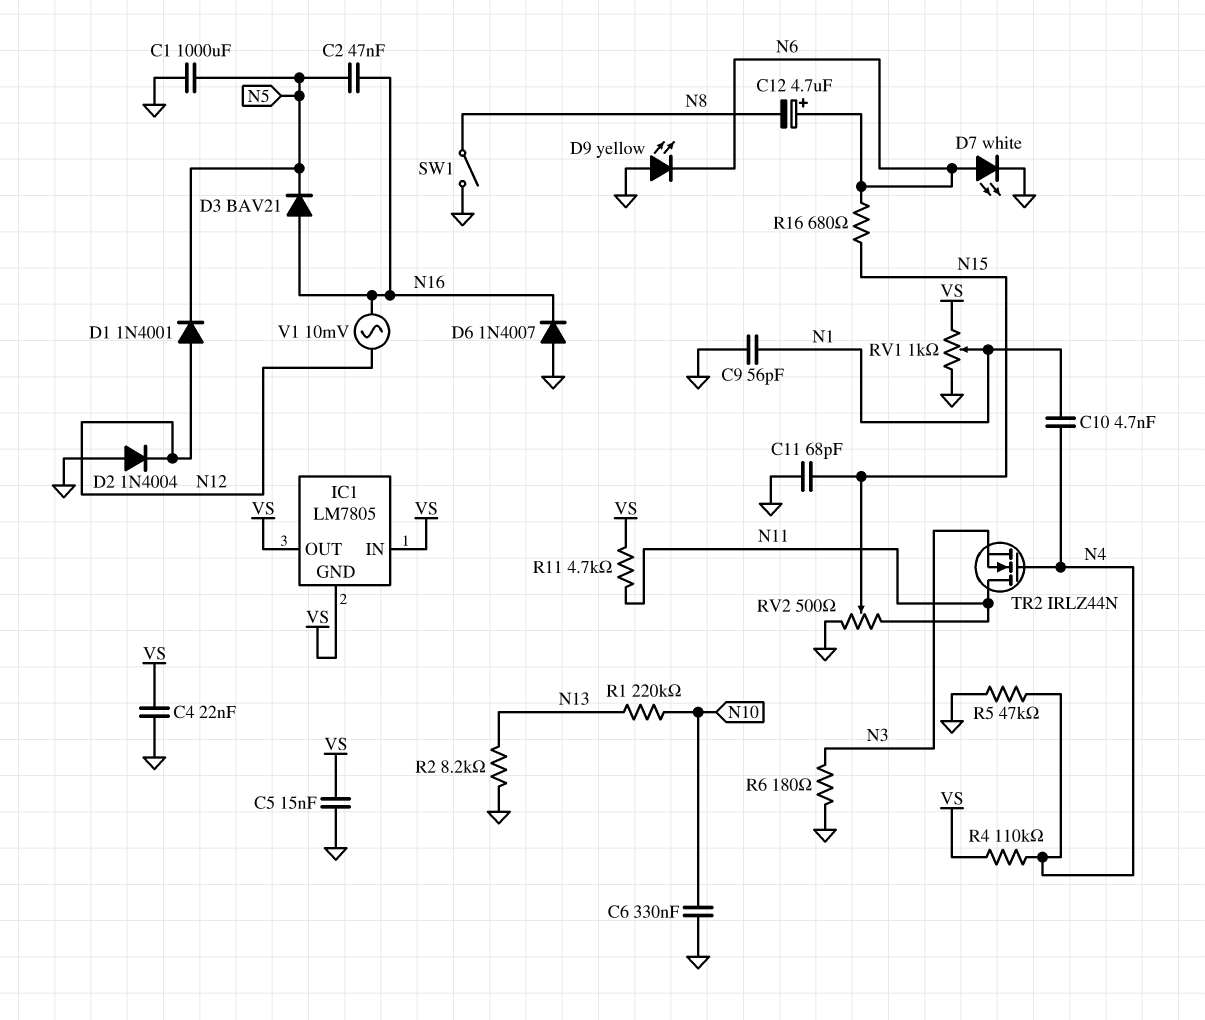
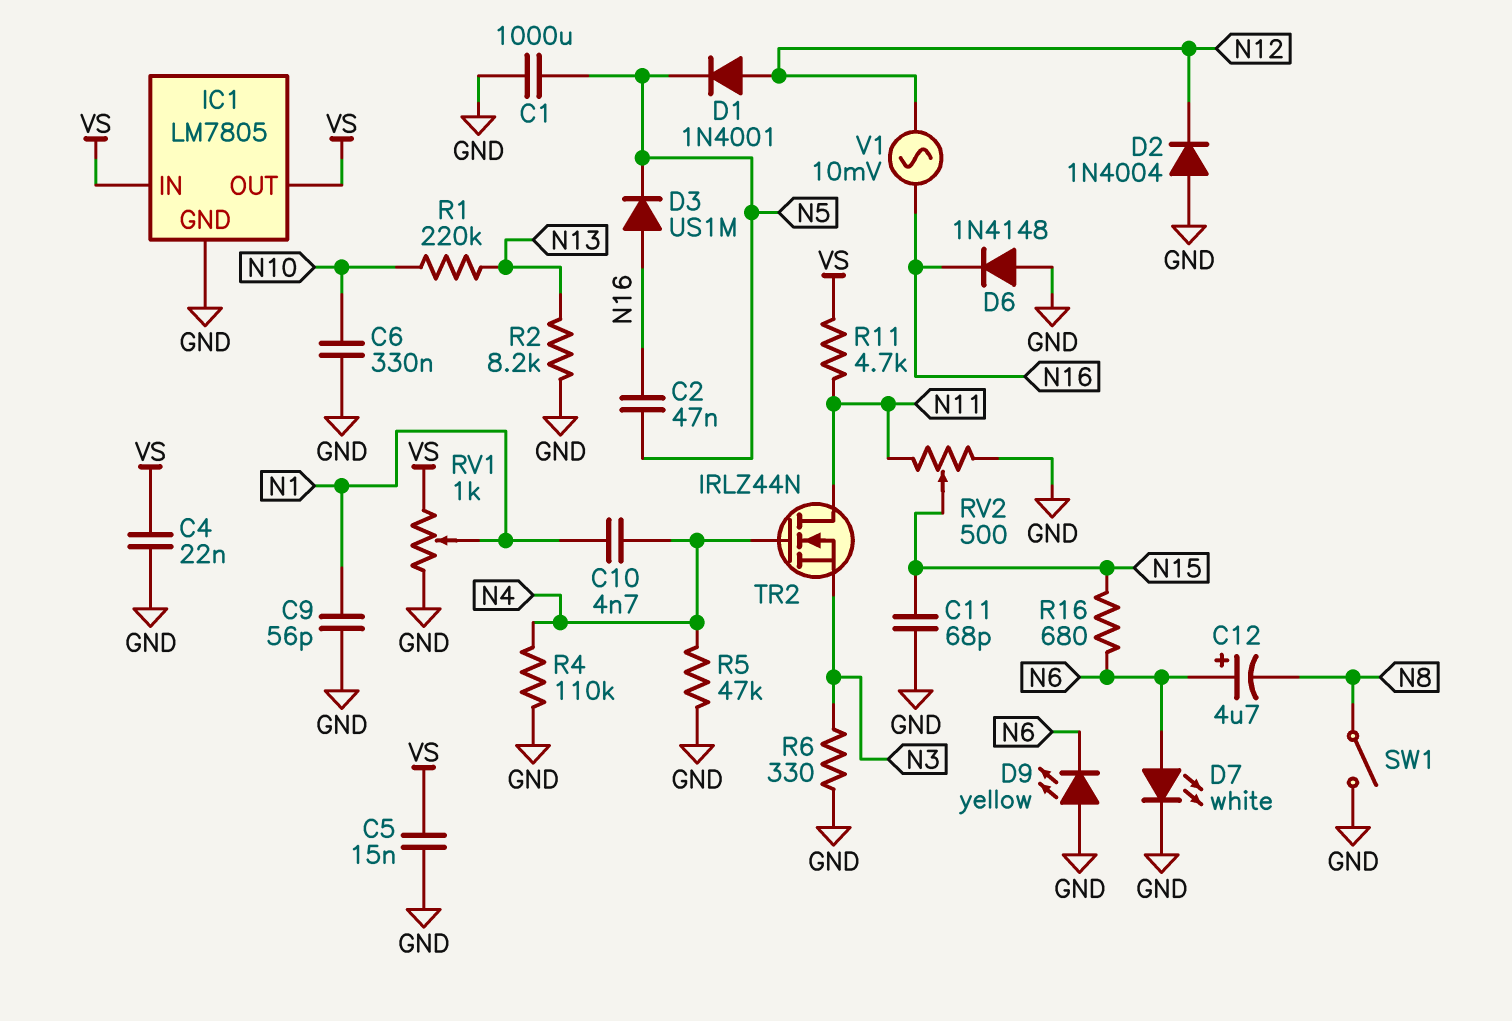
D3: diode BAV21 (A N16, K N5) -> diode US1M (A N16, K N5)
D6: diode 1N4007 (A GND, K N16) -> diode 1N4148 (A GND, K N16)
IC1 pin GND: VS -> GND
R4: 110k (N4, VS) -> 110k (GND, N4)
R6: 180 (GND, N3) -> 330 (GND, N3)

